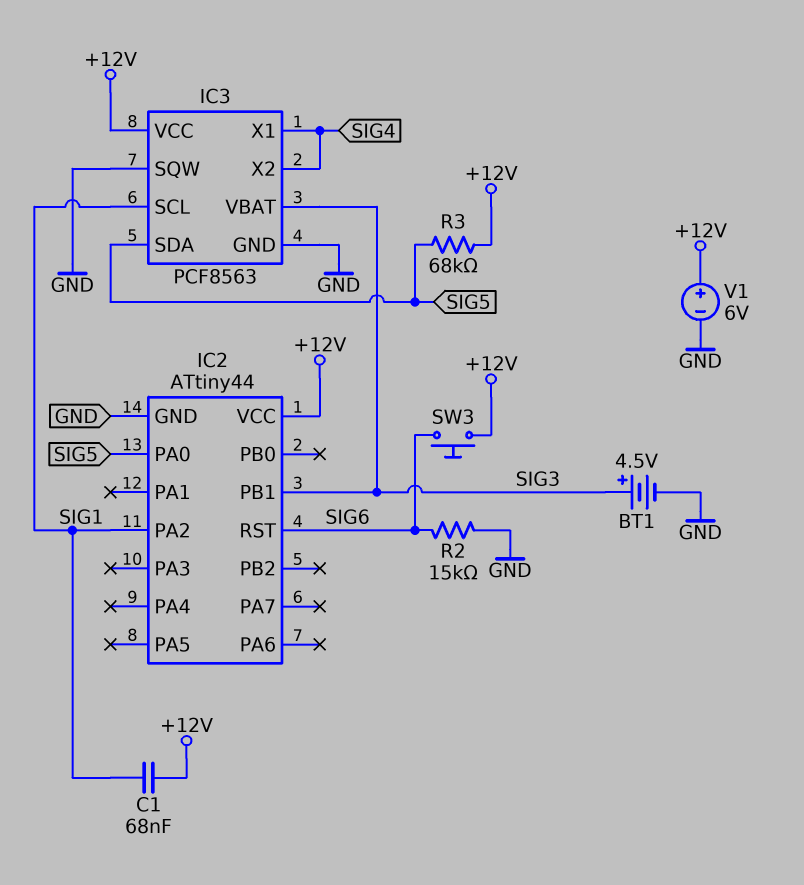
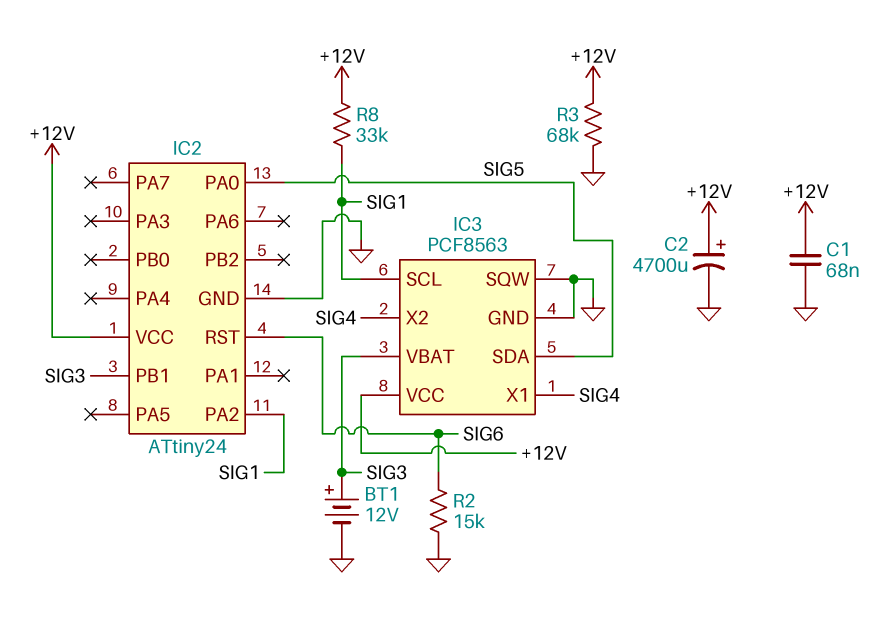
BT1: 4.5V (plus SIG3, minus GND) -> 12V (plus SIG3, minus GND)
C1: 68nF (+12V, SIG1) -> 68nF (+12V, GND)
C2: none -> 4700uF (plus +12V, minus GND)
IC2: ATtiny44 -> ATtiny24
R3: 68k (+12V, SIG5) -> 68k (+12V, GND)
R8: none -> 33k (+12V, SIG1)
SW3: button (+12V, SIG6) -> none
V1: 6V (plus +12V, minus GND) -> none

